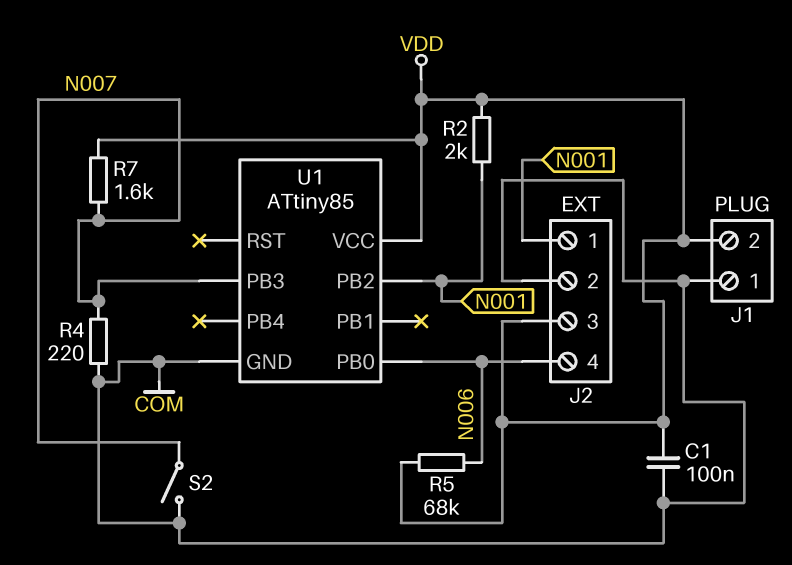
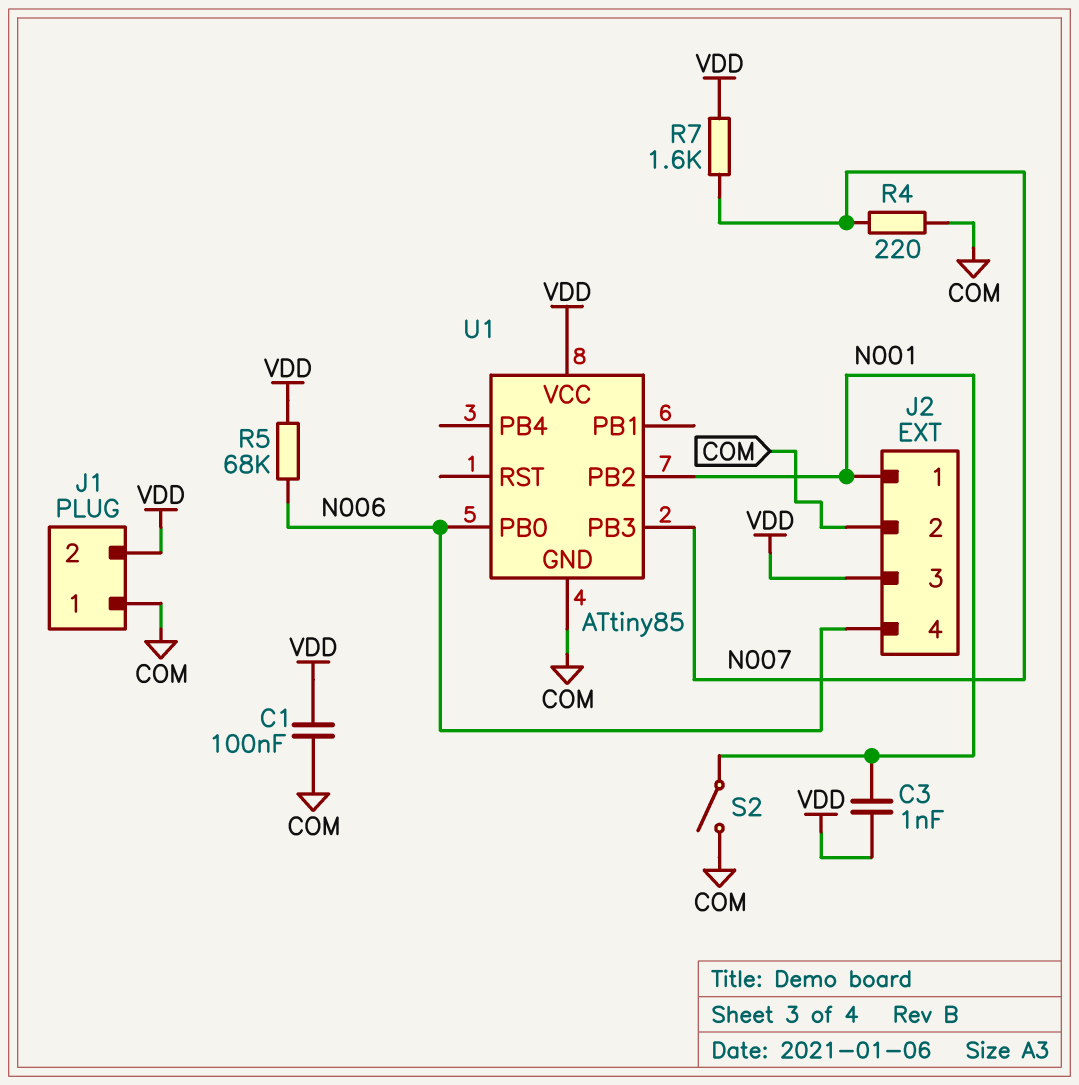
C3: none -> 1nF (N001, VDD)
R2: 2k (N001, VDD) -> none
S2: switch (COM, N007) -> switch (COM, N001)

